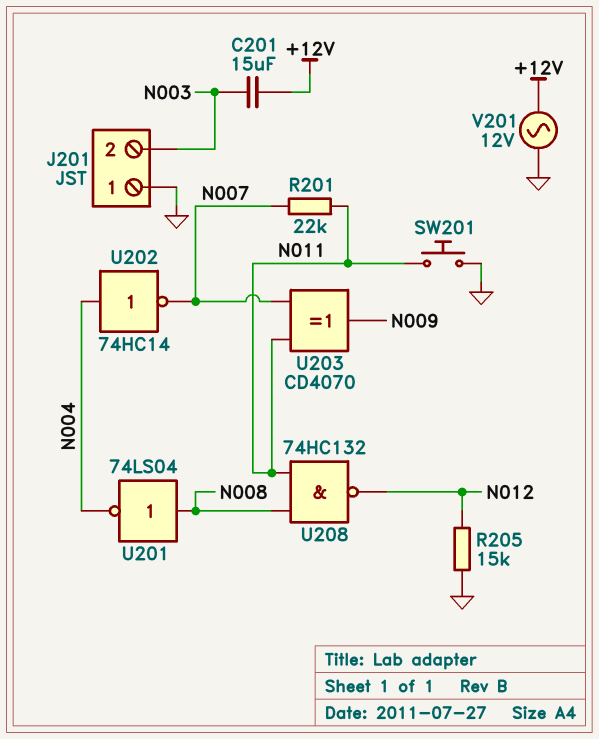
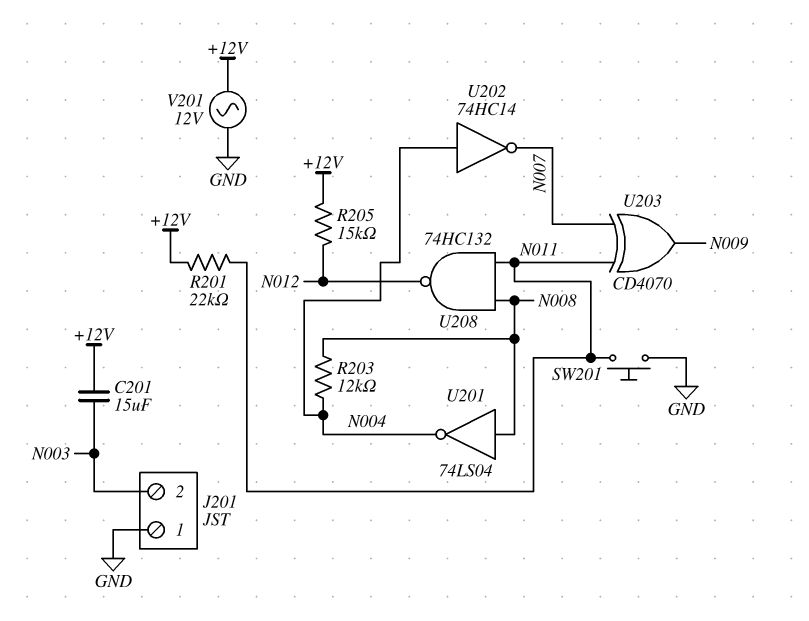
R201: 22k (N007, N011) -> 22k (+12V, N011)
R203: none -> 12k (N004, N008)
R205: 15k (GND, N012) -> 15k (+12V, N012)

